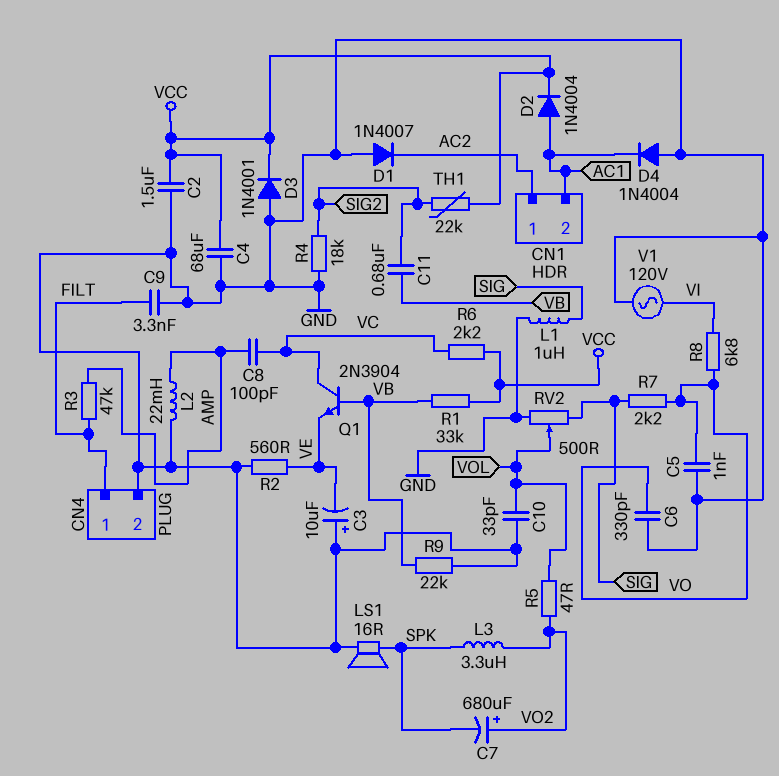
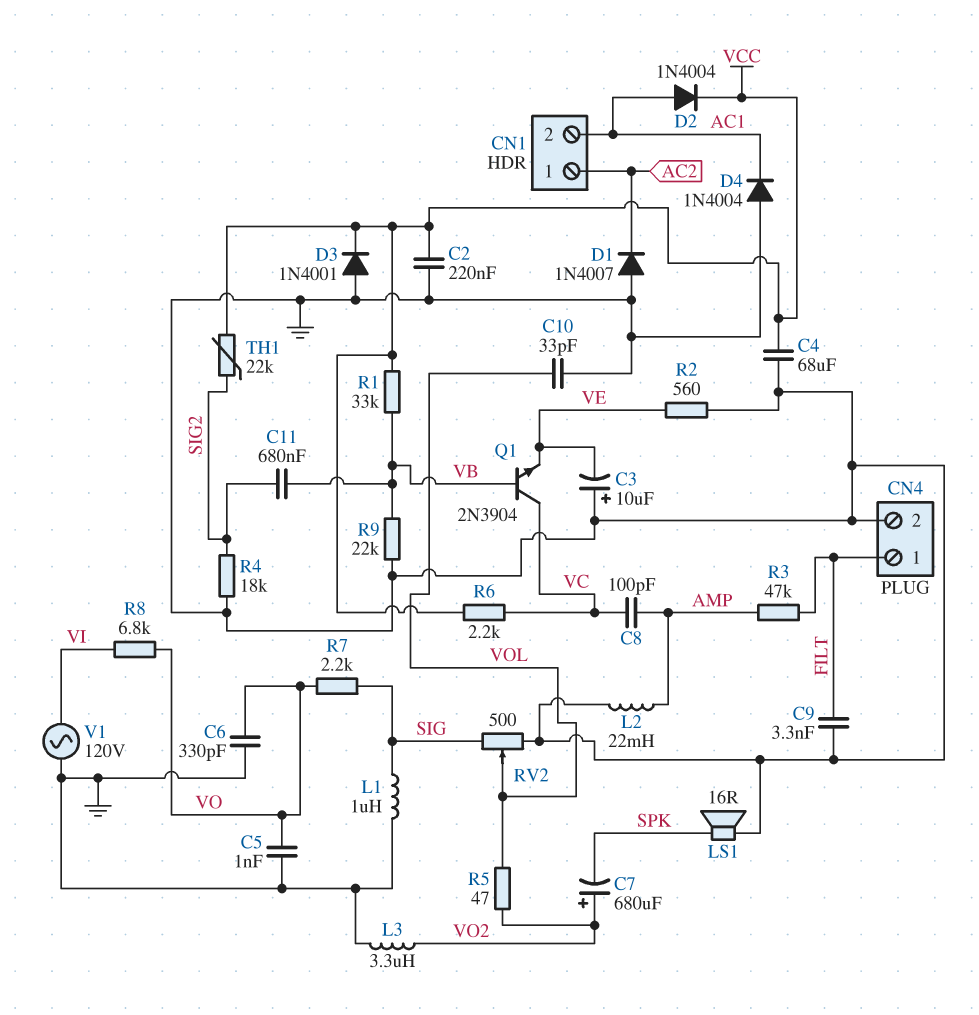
C2: 1.5uF (GND, VCC) -> 220nF (GND, VCC)
L3: 3.3uH (SPK, VO2) -> 3.3uH (GND, VO2)

